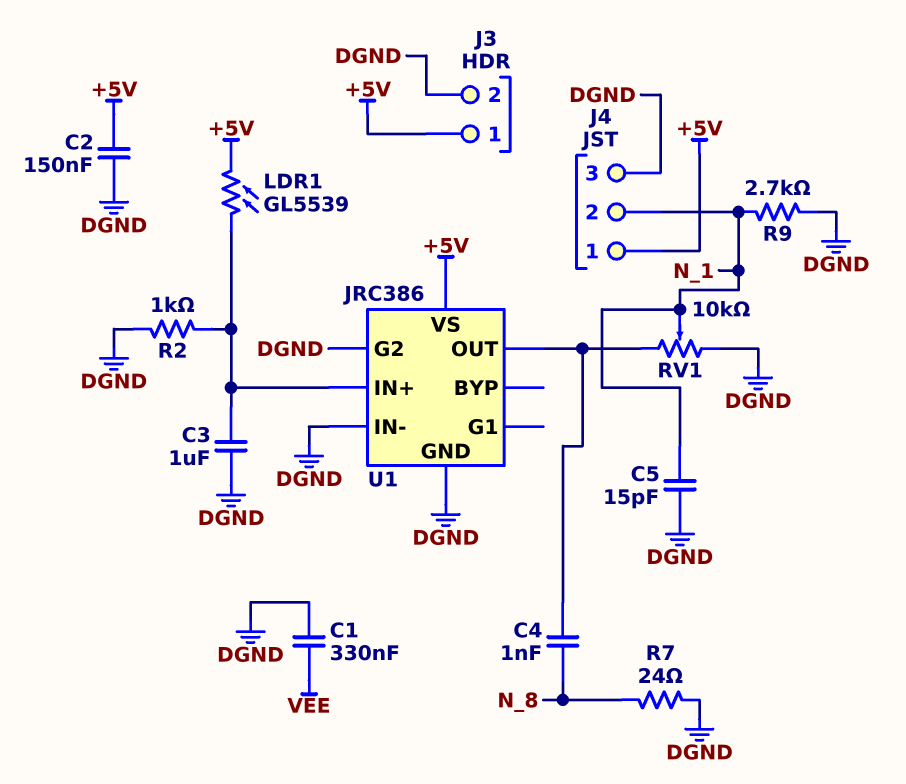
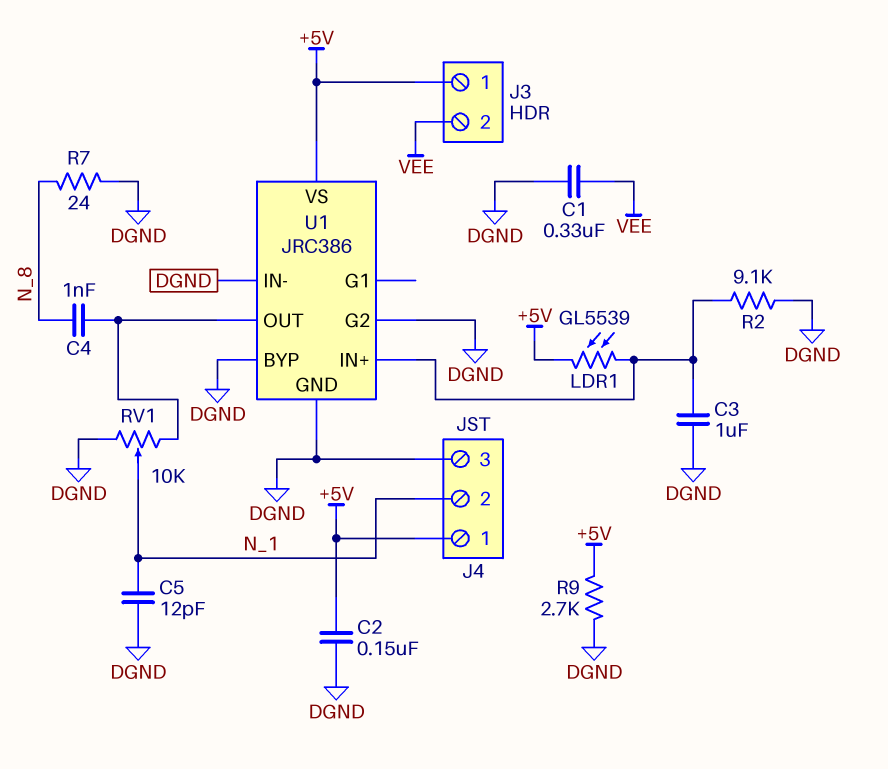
C5: 15pF (DGND, N_1) -> 12pF (DGND, N_1)
J3 pin 2: DGND -> VEE
R2: 1k (DGND, U1/IN+) -> 9.1k (DGND, U1/IN+)
R9: 2.7k (DGND, N_1) -> 2.7k (+5V, DGND)
U1 pin BYP: none -> DGND

